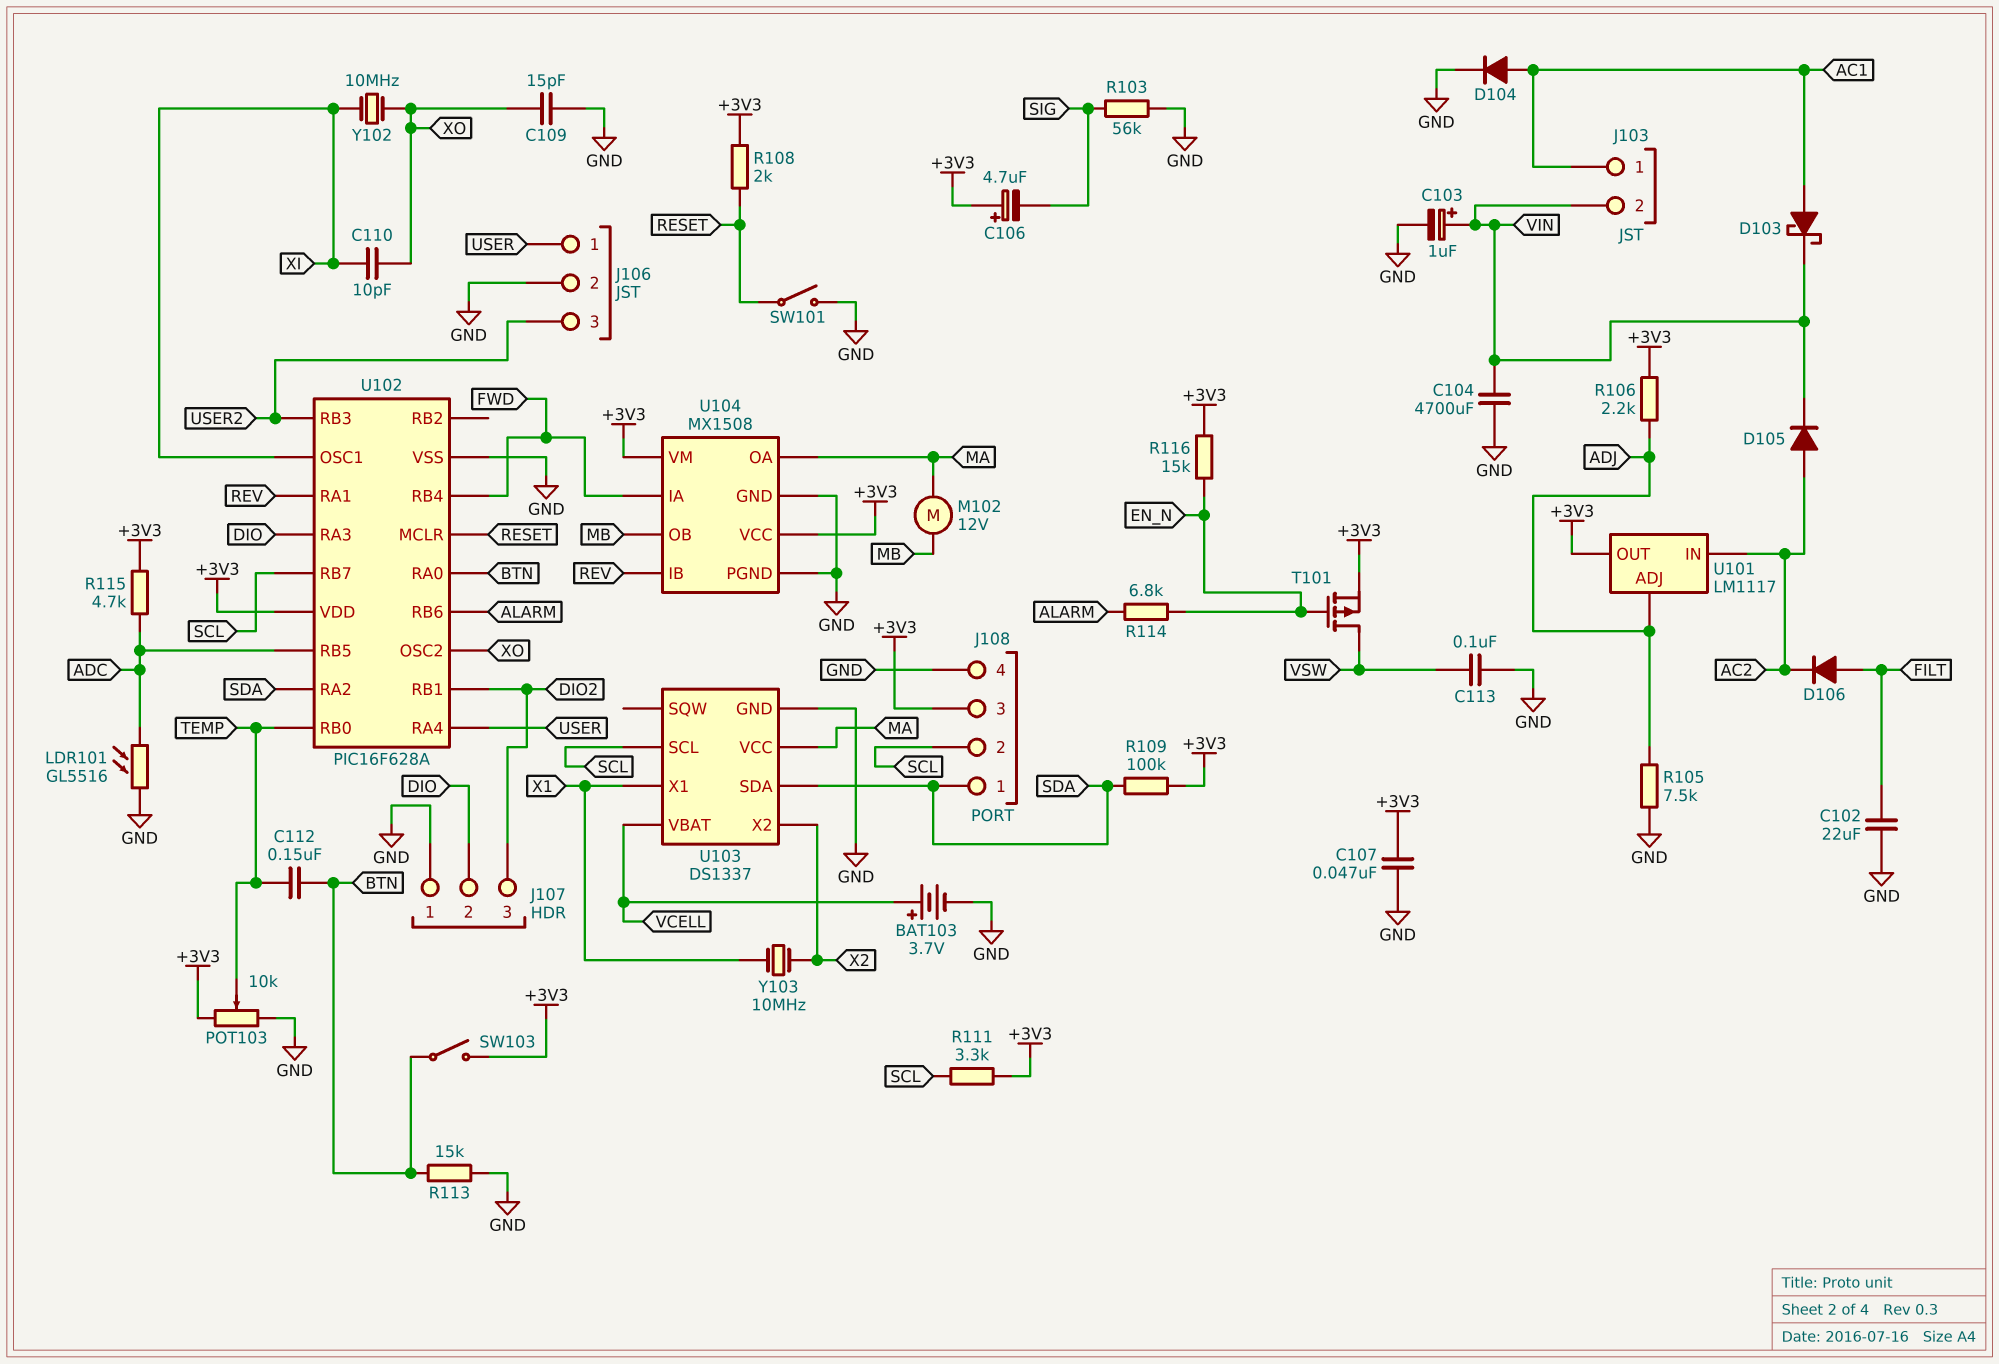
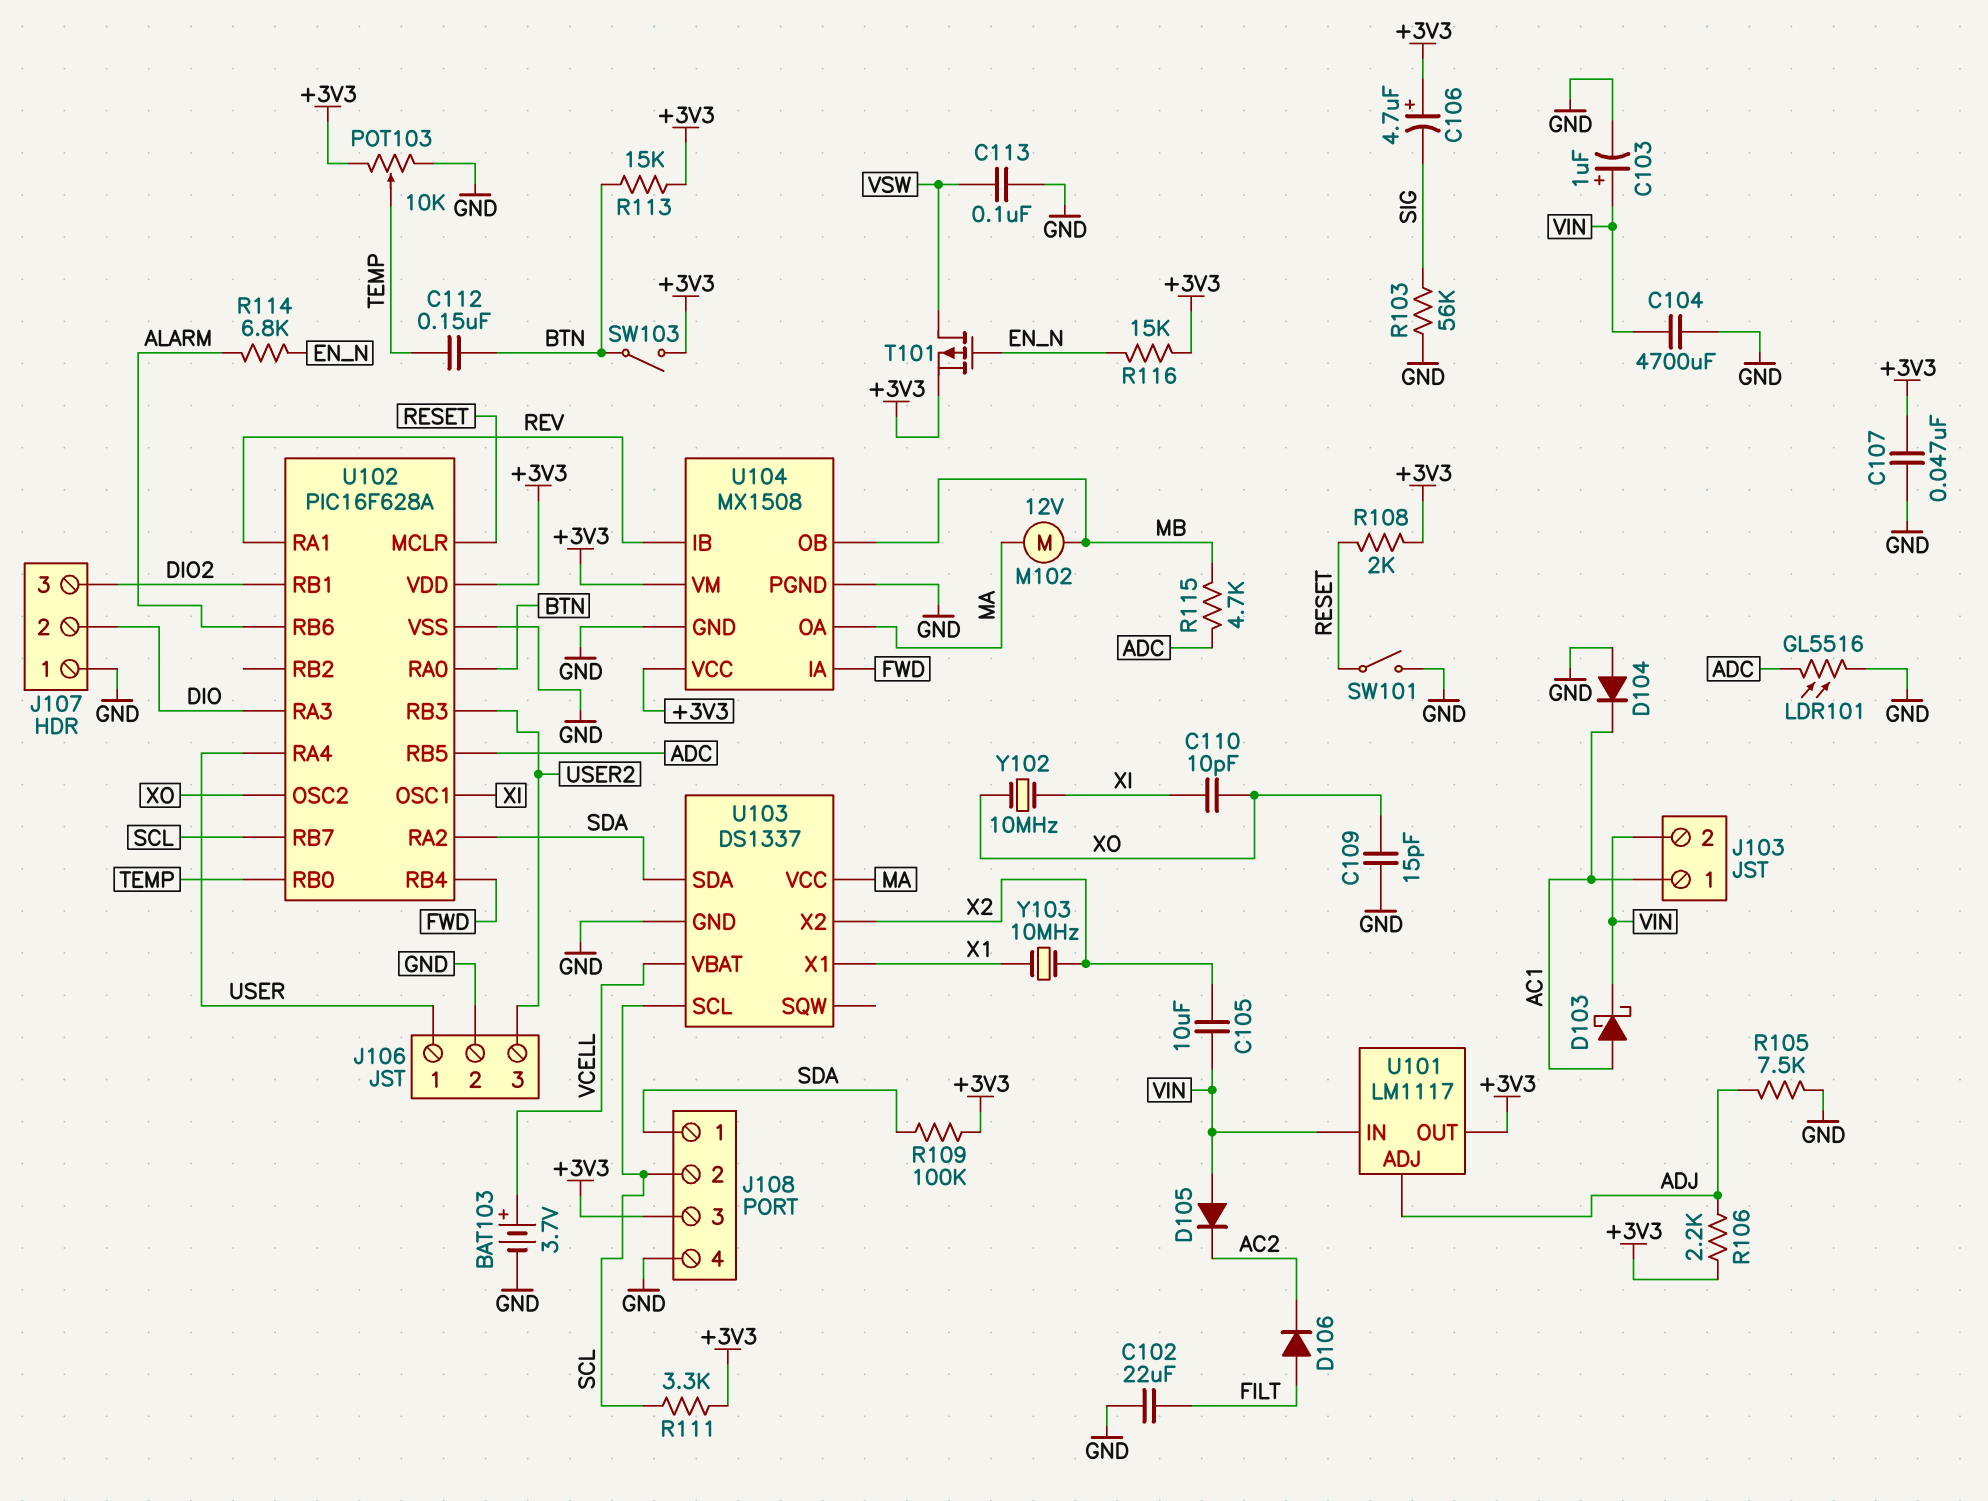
C105: none -> 10uF (VIN, X2)
D104: diode (A AC1, K GND) -> diode (A GND, K AC1)
D105: diode (A AC2, K VIN) -> diode (A VIN, K AC2)
R113: 15k (BTN, GND) -> 15k (+3V3, BTN)
R115: 4.7k (+3V3, ADC) -> 4.7k (ADC, MB)
U101 pin IN: AC2 -> VIN

